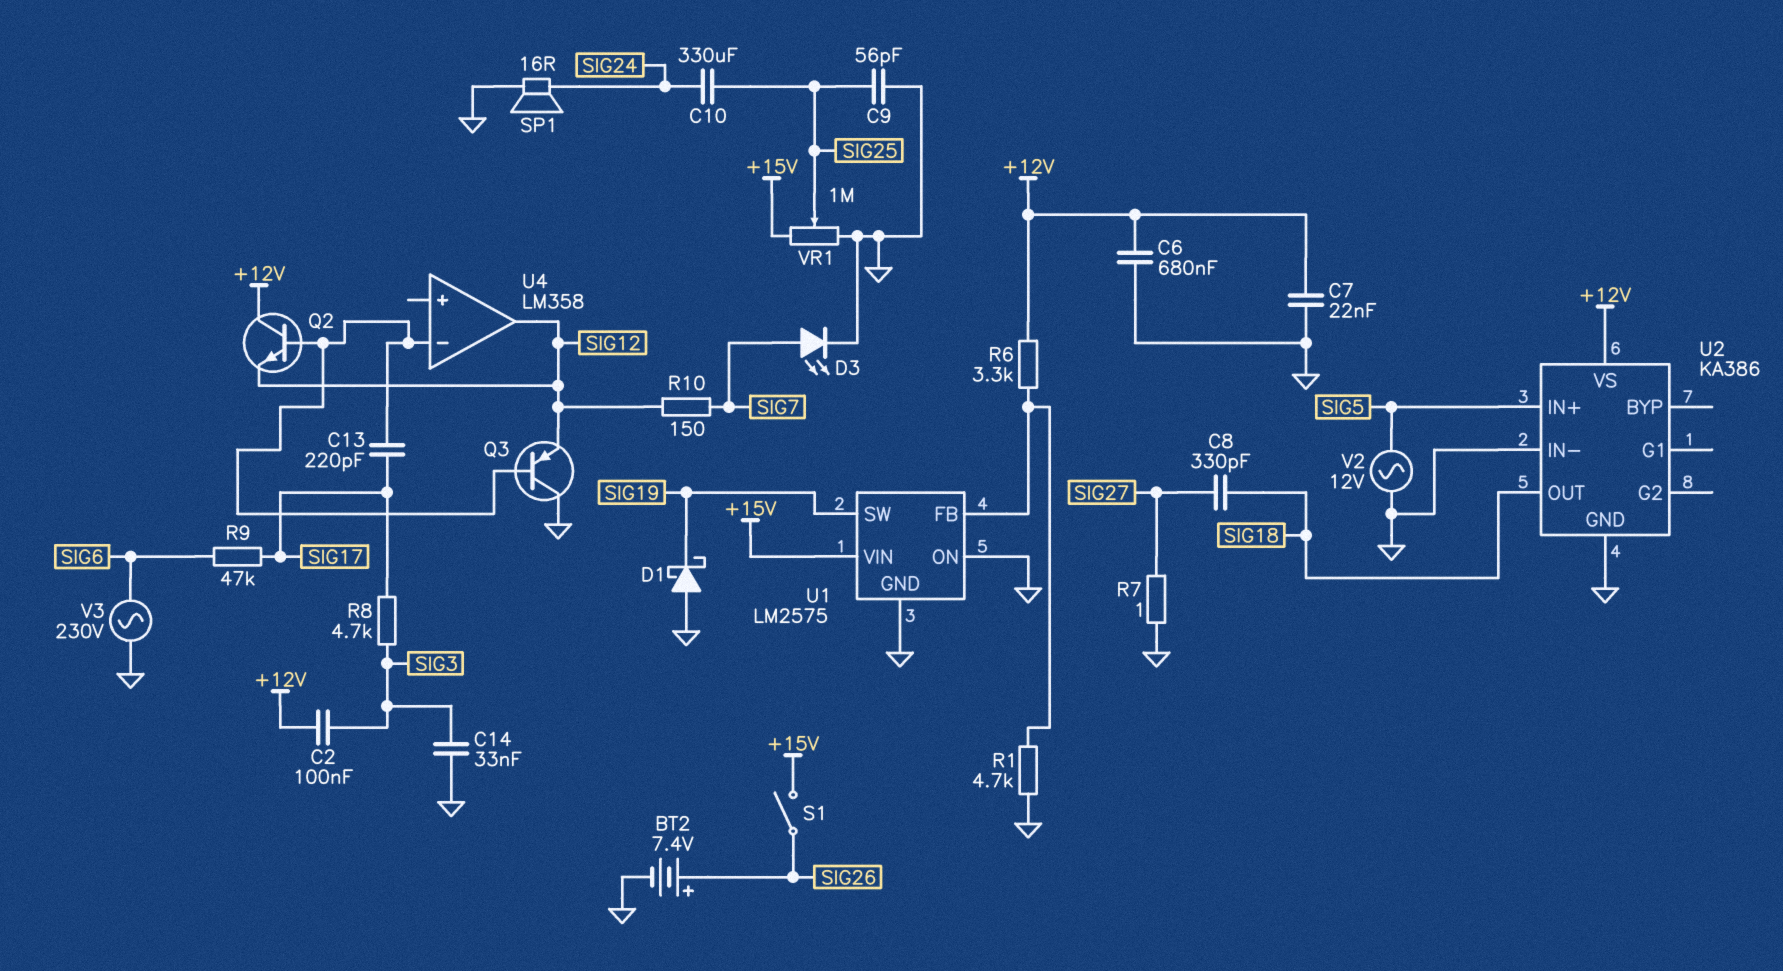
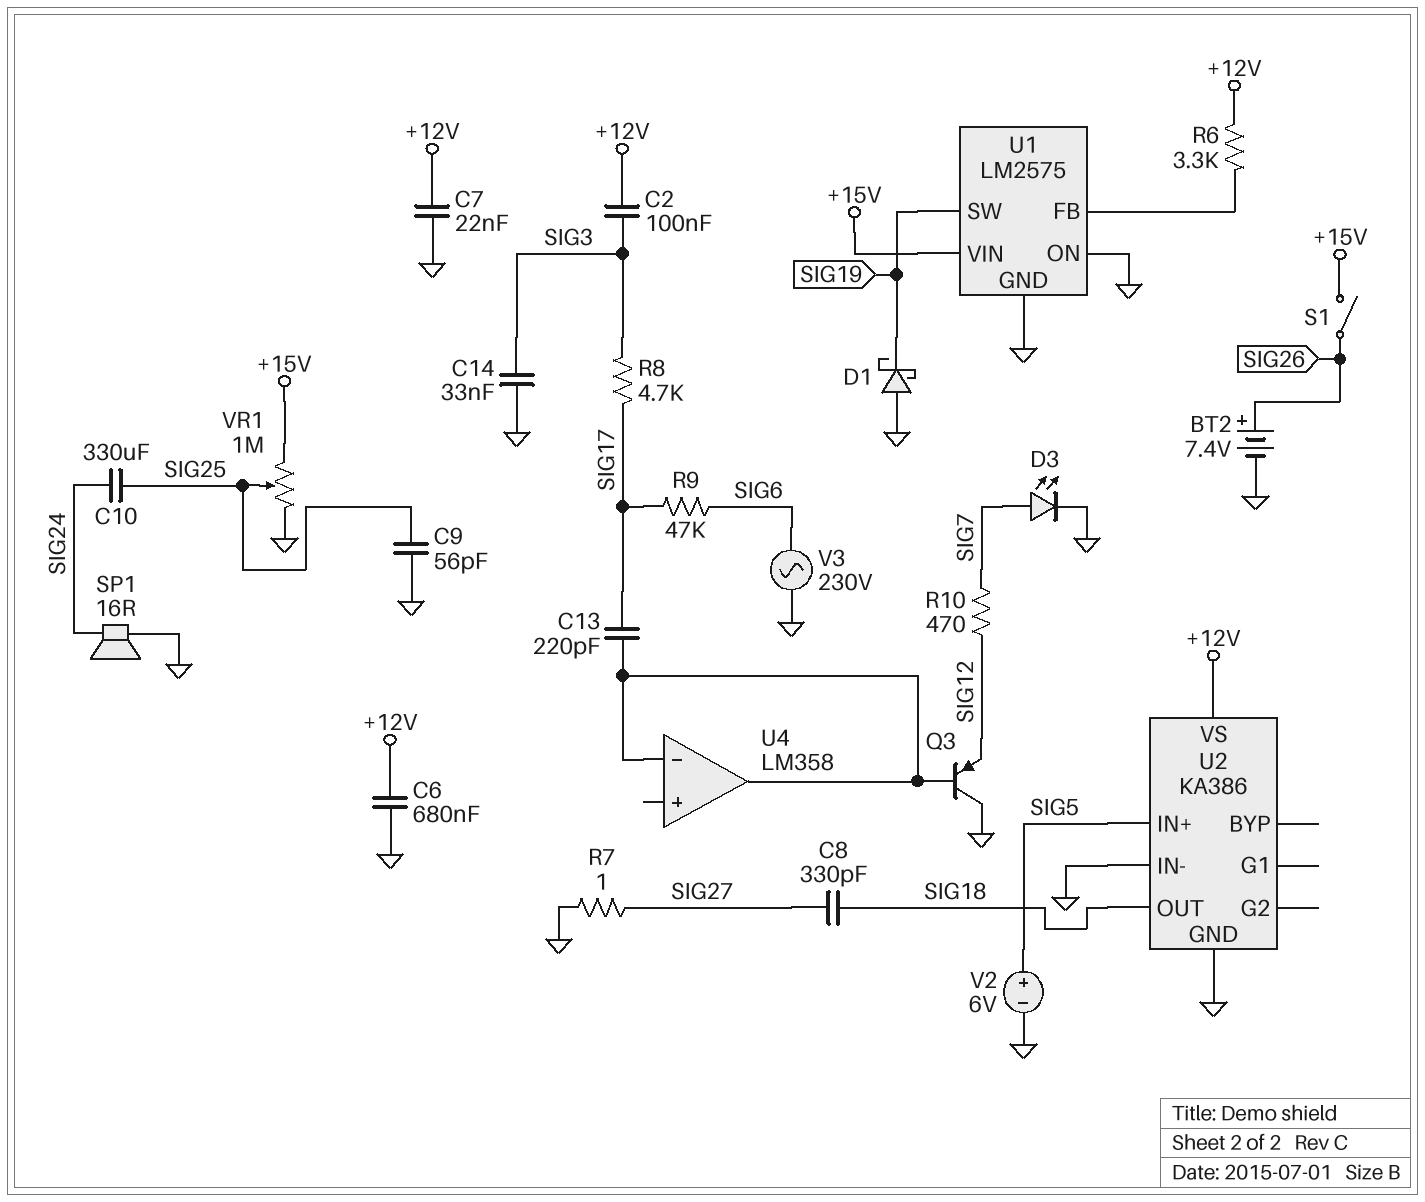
Q2: NPN (B U4/in-, C +12V, E SIG12) -> none
R1: 4.7k (GND, U1/FB) -> none
R10: 150 (SIG7, SIG12) -> 470 (SIG7, SIG12)
U4 pin out: SIG12 -> U4/in-
V2: AC 12V (GND, SIG5) -> 6V (plus SIG5, minus GND)

